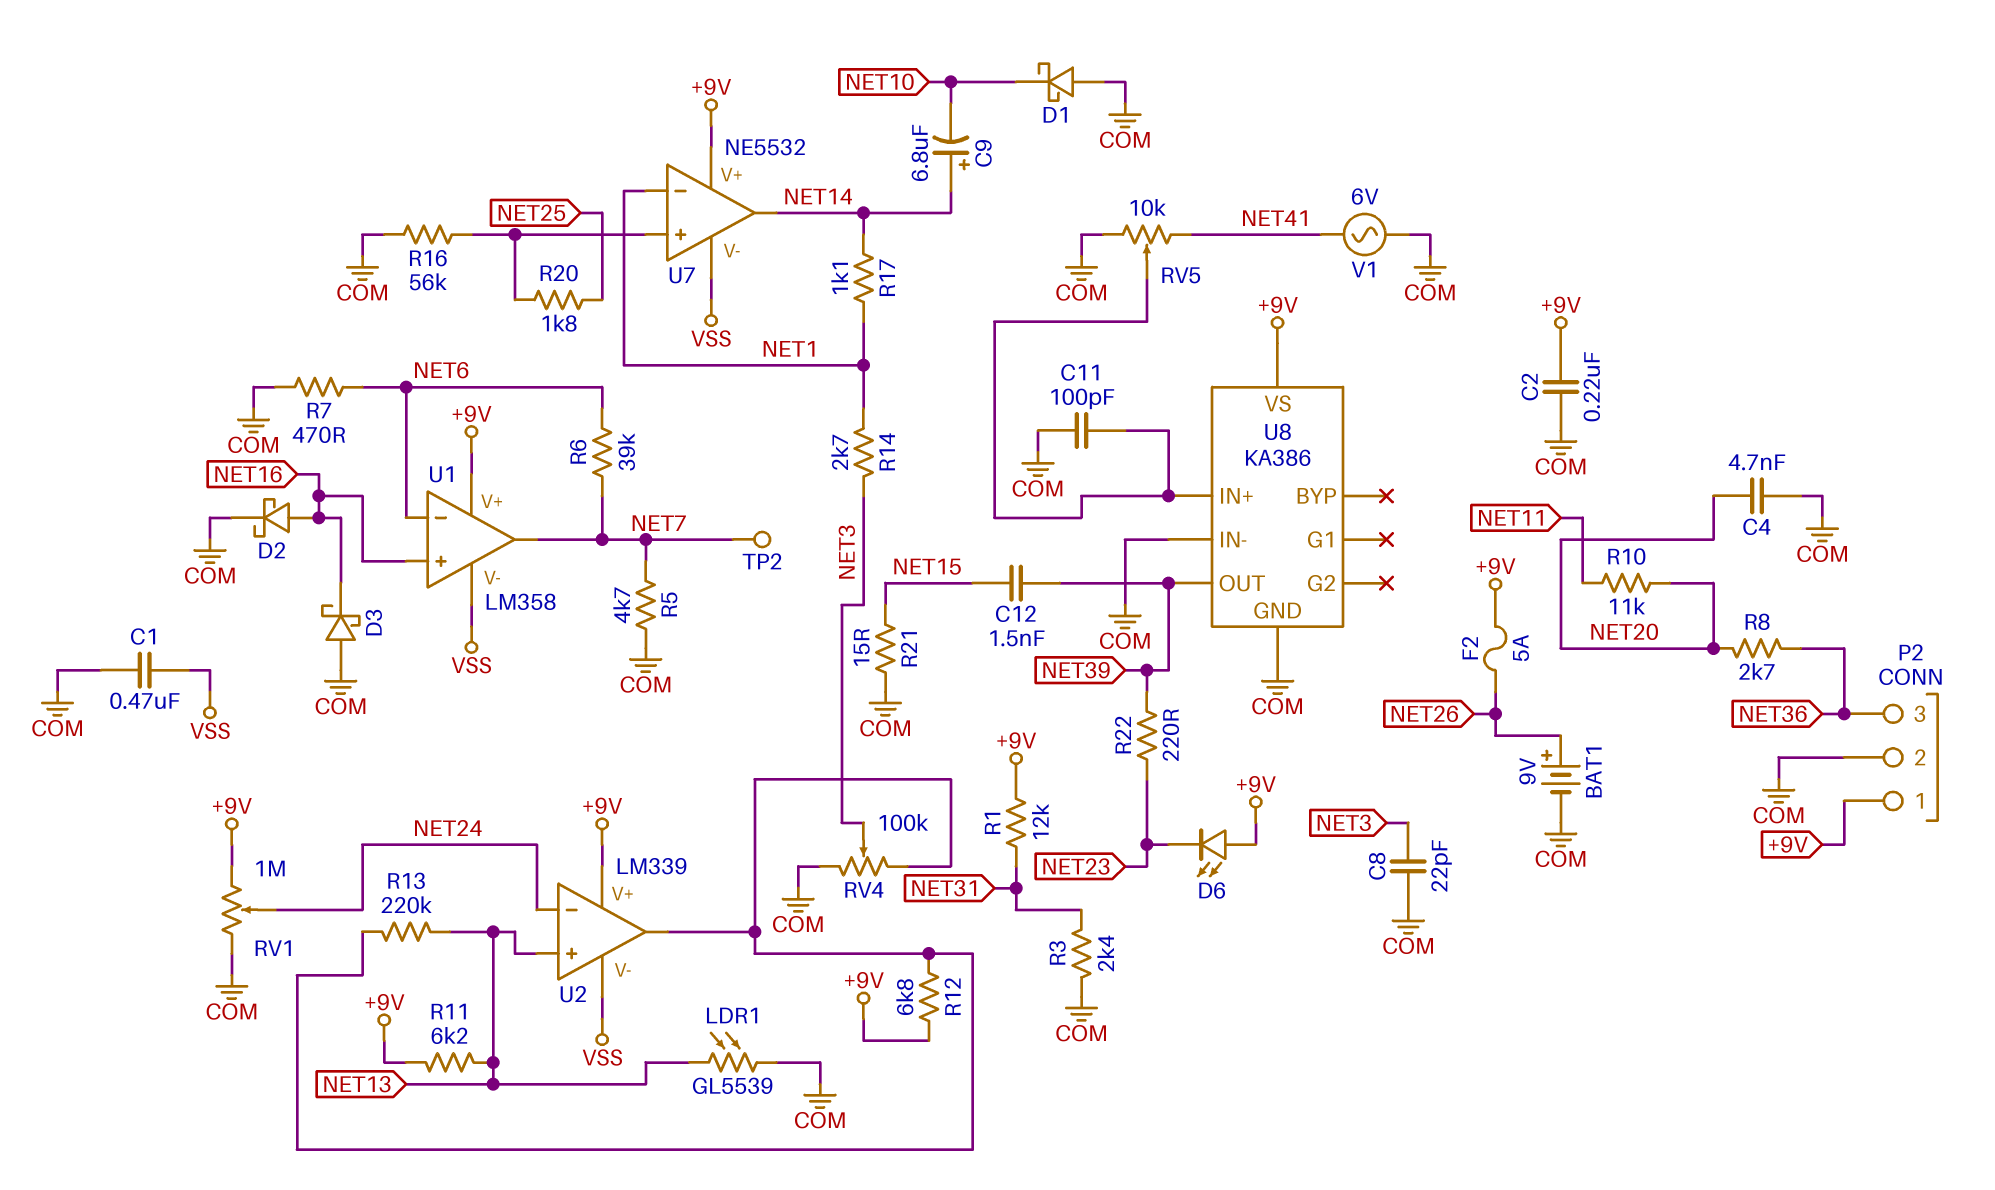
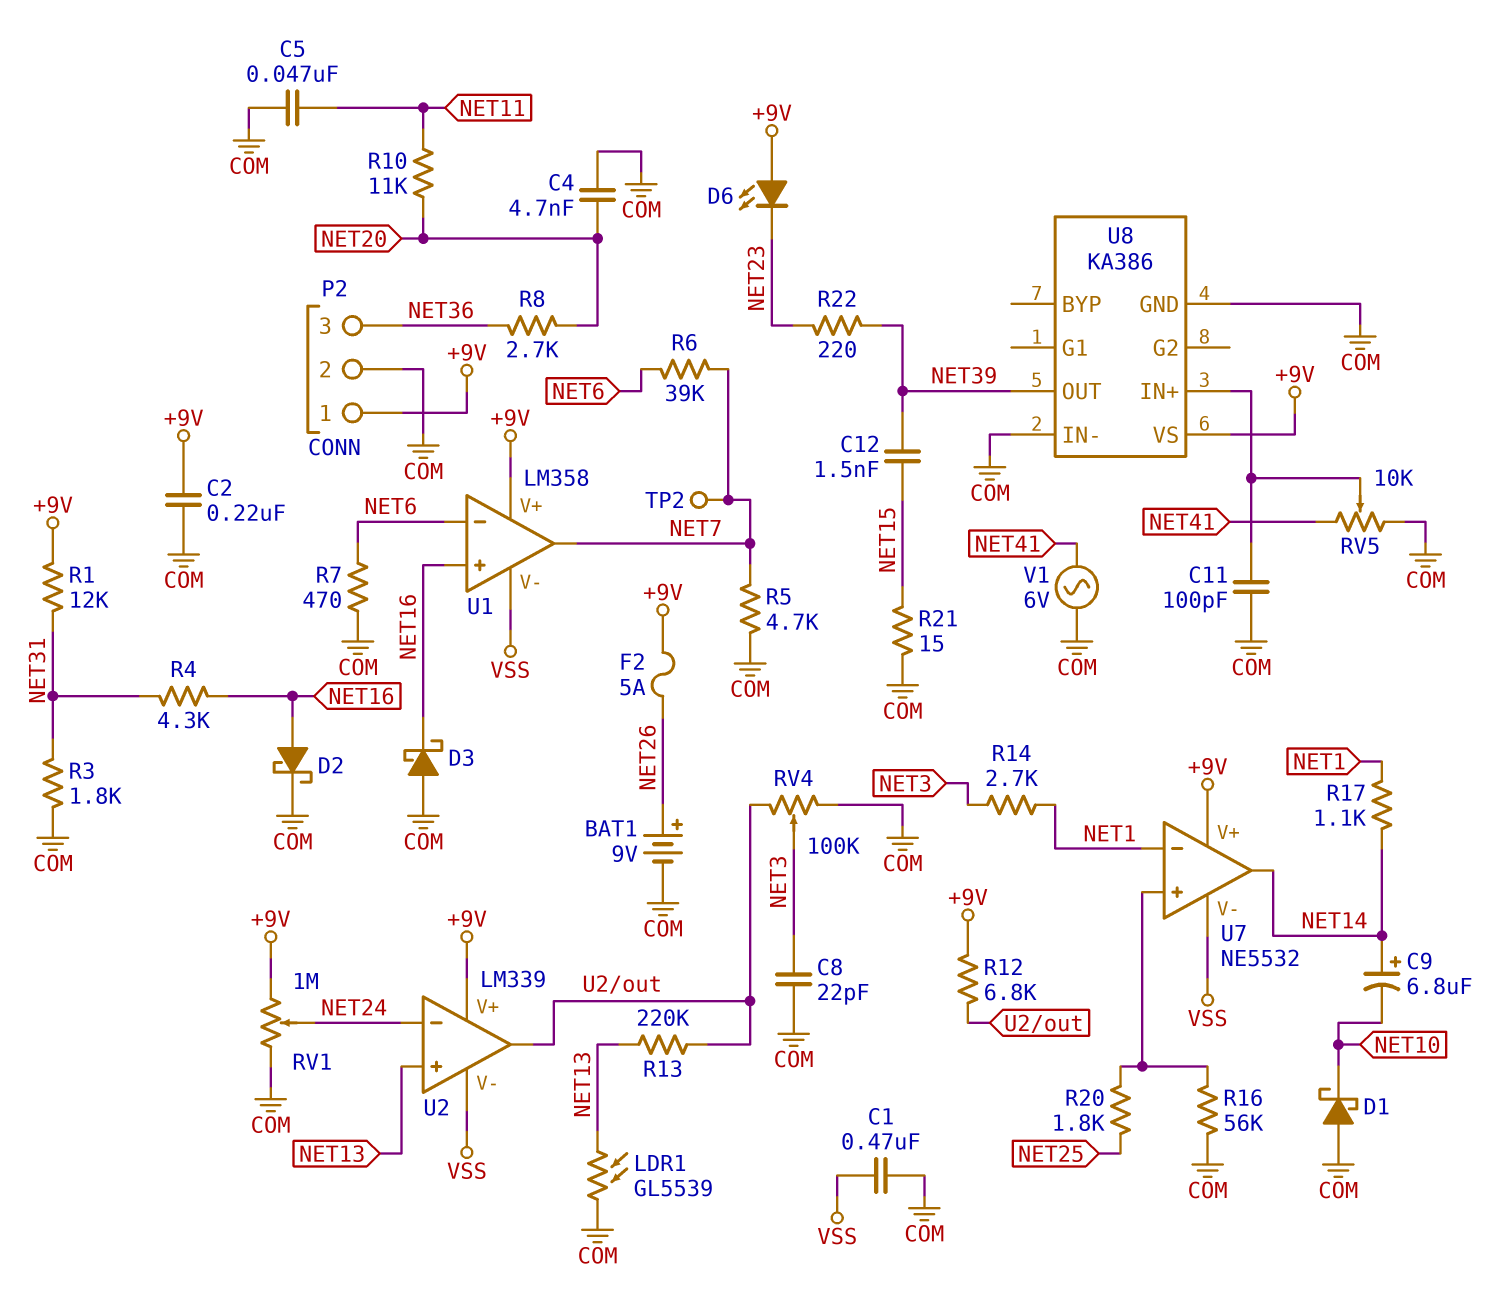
C5: none -> 47nF (COM, NET11)
R3: 2.4k (COM, NET31) -> 1.8k (COM, NET31)
R4: none -> 4.3k (NET16, NET31)
R11: 6.2k (+9V, NET13) -> none

